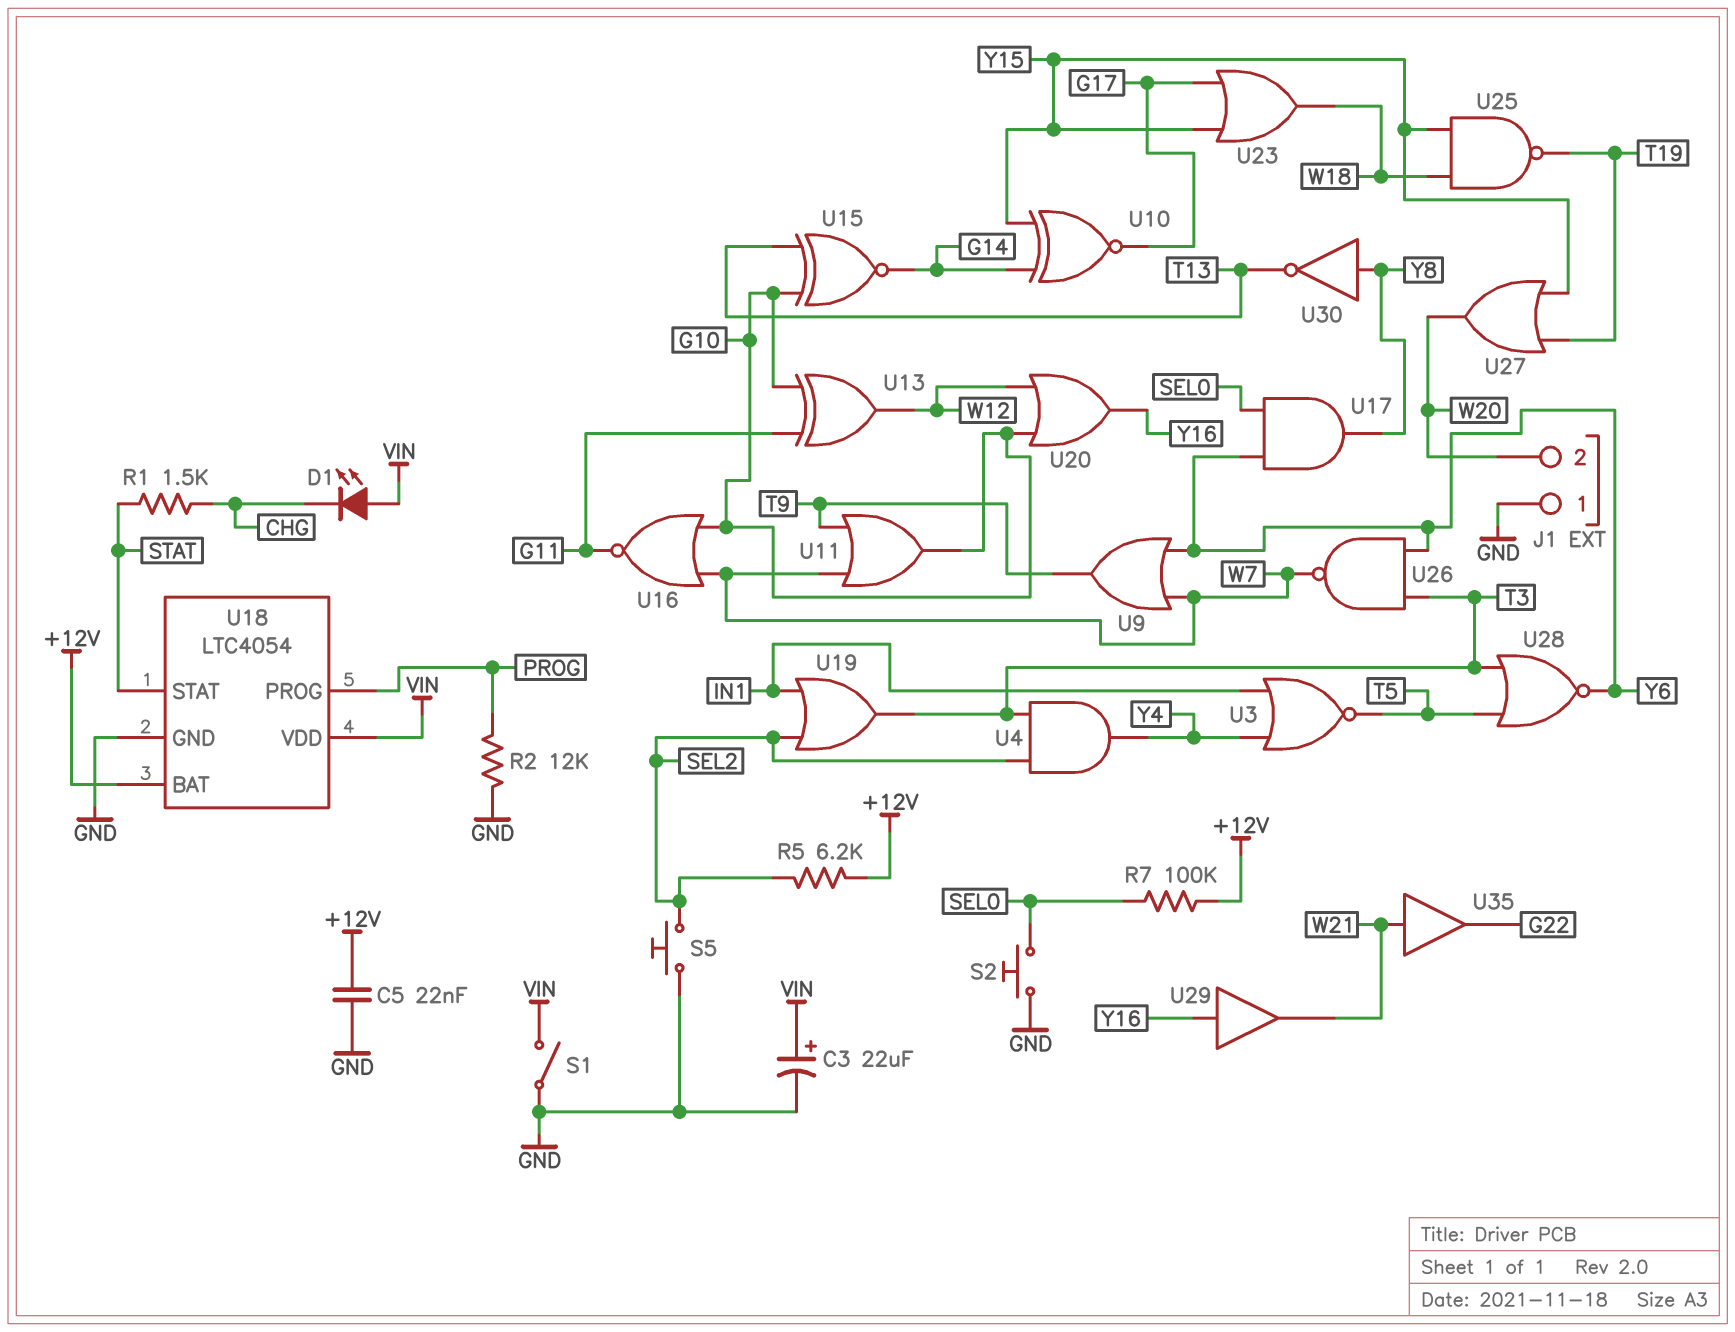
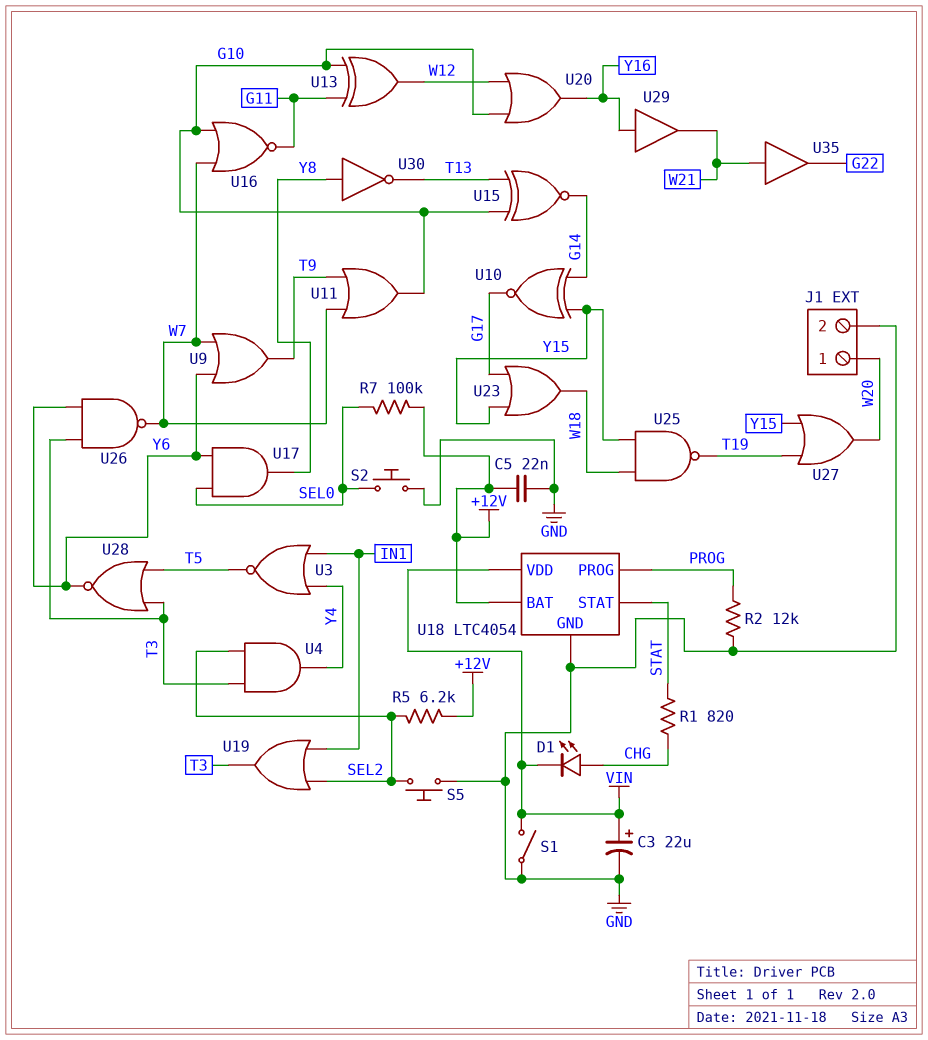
D1: LED (A VIN, K CHG) -> LED (A CHG, K VIN)
J1 pin 1: GND -> W20
J1 pin 2: W20 -> GND
R1: 1.5k (CHG, STAT) -> 820 (CHG, STAT)

